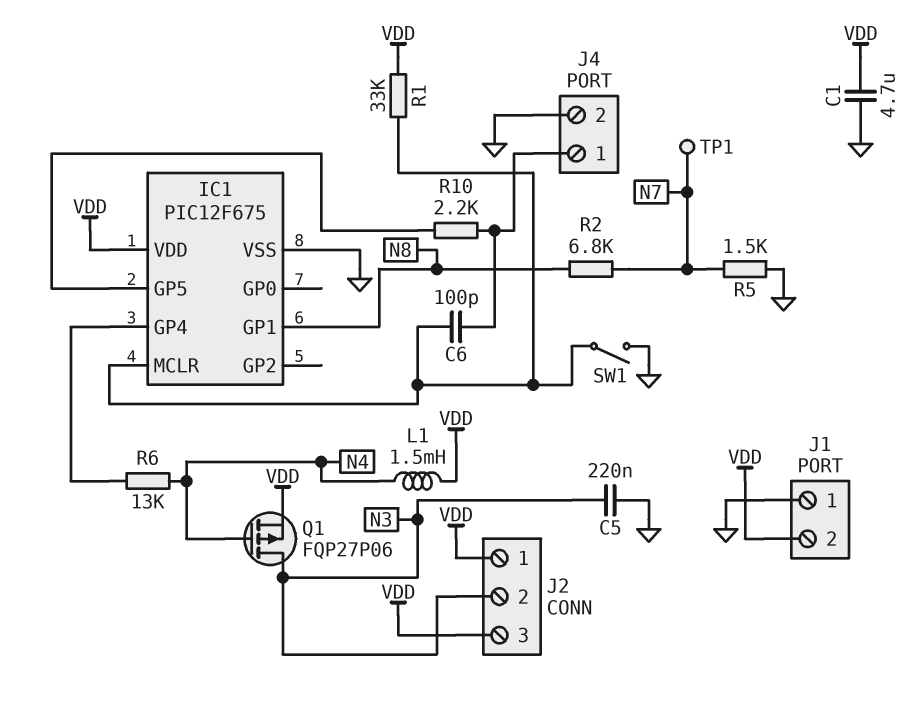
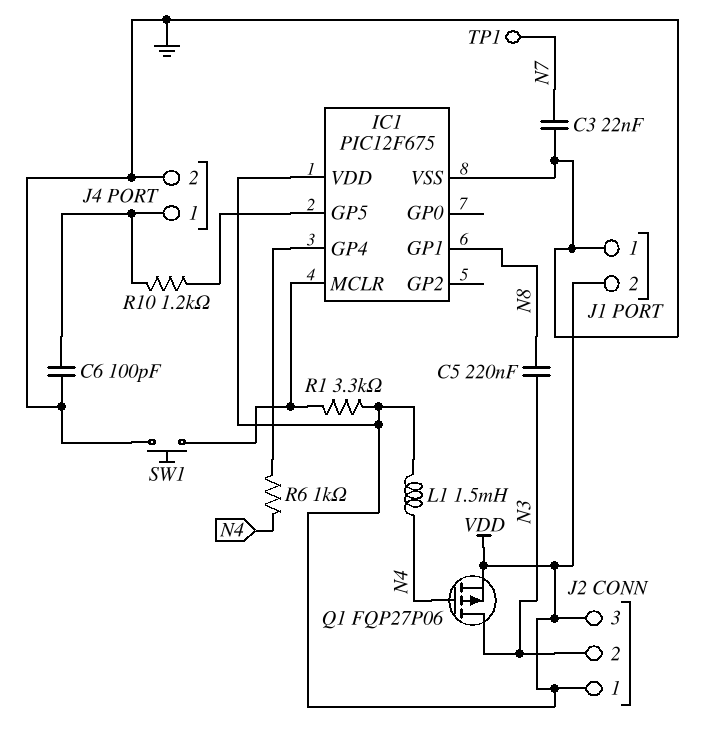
C1: 4.7uF (GND, VDD) -> none
C3: none -> 22nF (GND, N7)
C5: 220nF (GND, N3) -> 220nF (N3, N8)
C6: 100pF (IC1/MCLR, J4/1) -> 100pF (GND, J4/1)
R1: 33k (IC1/MCLR, VDD) -> 3.3k (IC1/MCLR, VDD)
R2: 6.8k (N7, N8) -> none
R5: 1.5k (GND, N7) -> none
R6: 13k (IC1/GP4, N4) -> 1k (IC1/GP4, N4)
R10: 2.2k (IC1/GP5, J4/1) -> 1.2k (IC1/GP5, J4/1)
SW1: switch (GND, IC1/MCLR) -> button (GND, IC1/MCLR)

